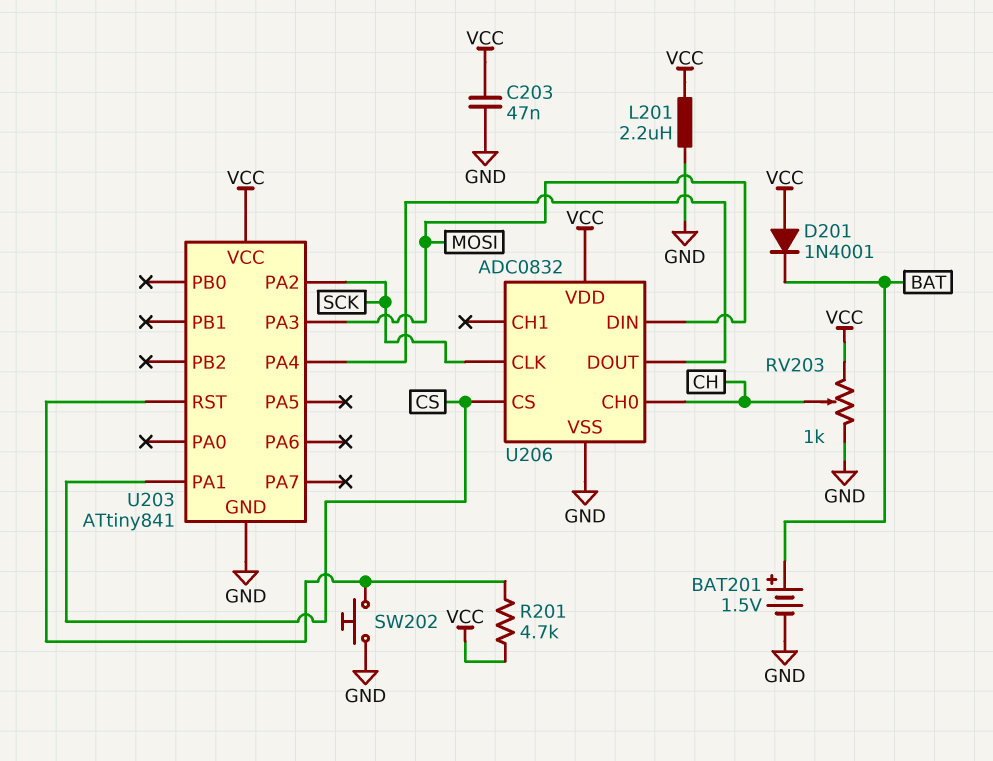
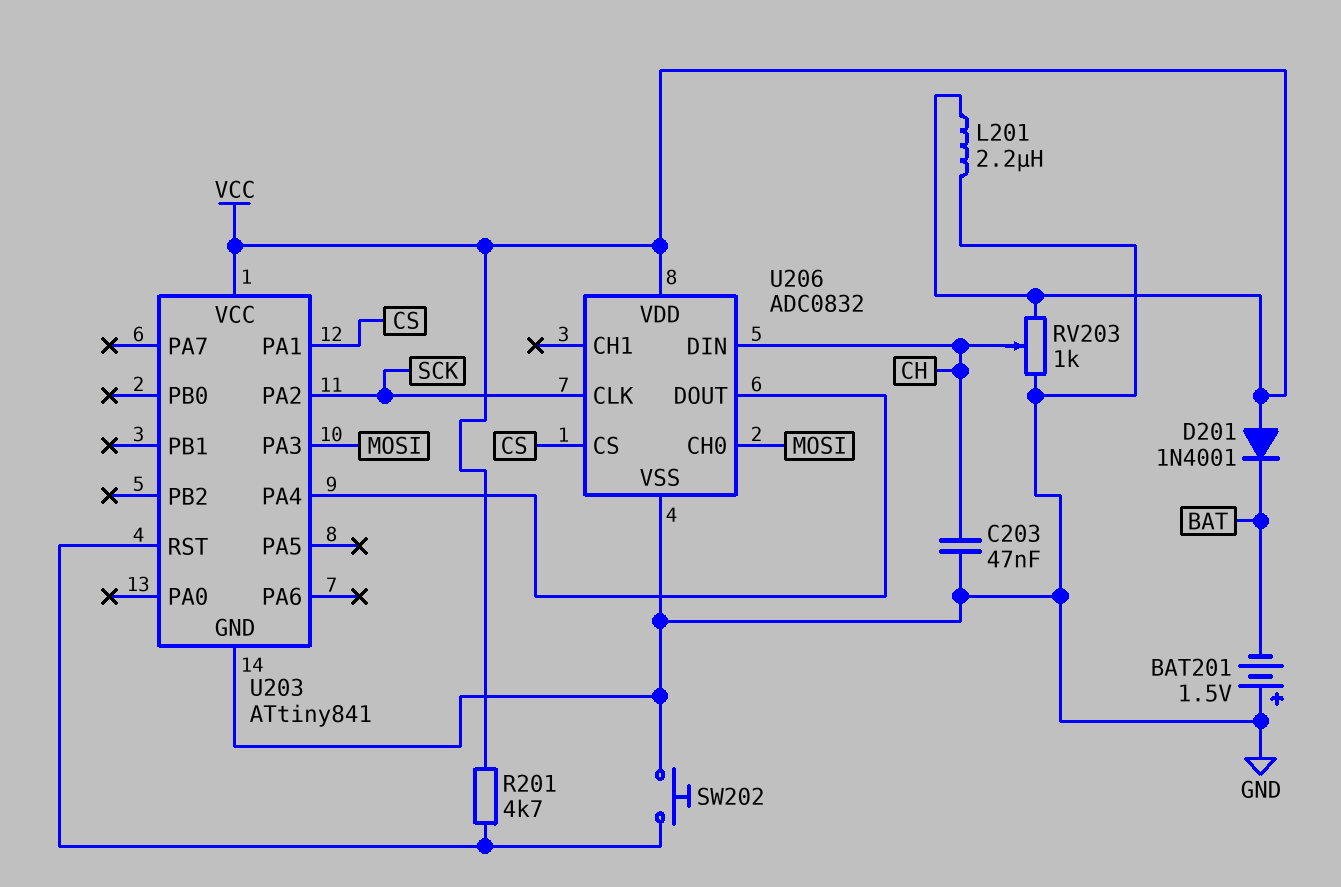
BAT201: 1.5V (plus BAT, minus GND) -> 1.5V (plus GND, minus BAT)
C203: 47nF (GND, VCC) -> 47nF (CH, GND)
U206 pin CH0: CH -> MOSI
U206 pin DIN: MOSI -> CH

